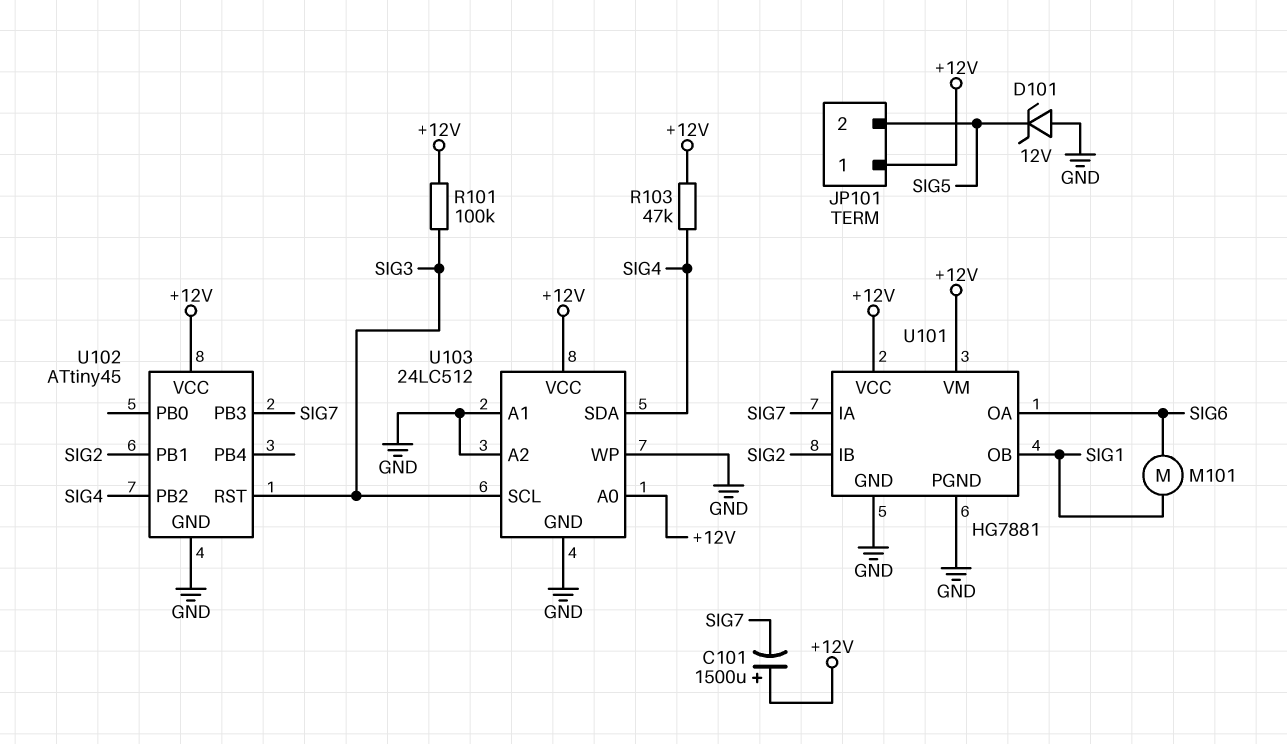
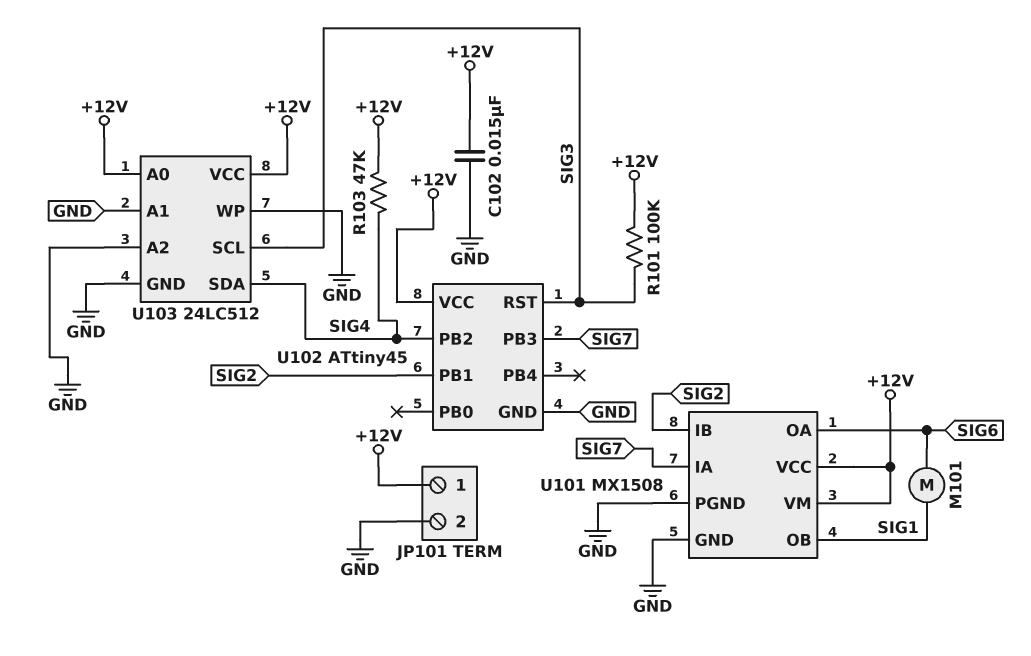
C101: 1500uF (plus +12V, minus SIG7) -> none
C102: none -> 15nF (+12V, GND)
D101: zener 12V (A GND, K SIG5) -> none
JP101 pin 2: SIG5 -> GND
U101: HG7881 -> MX1508

